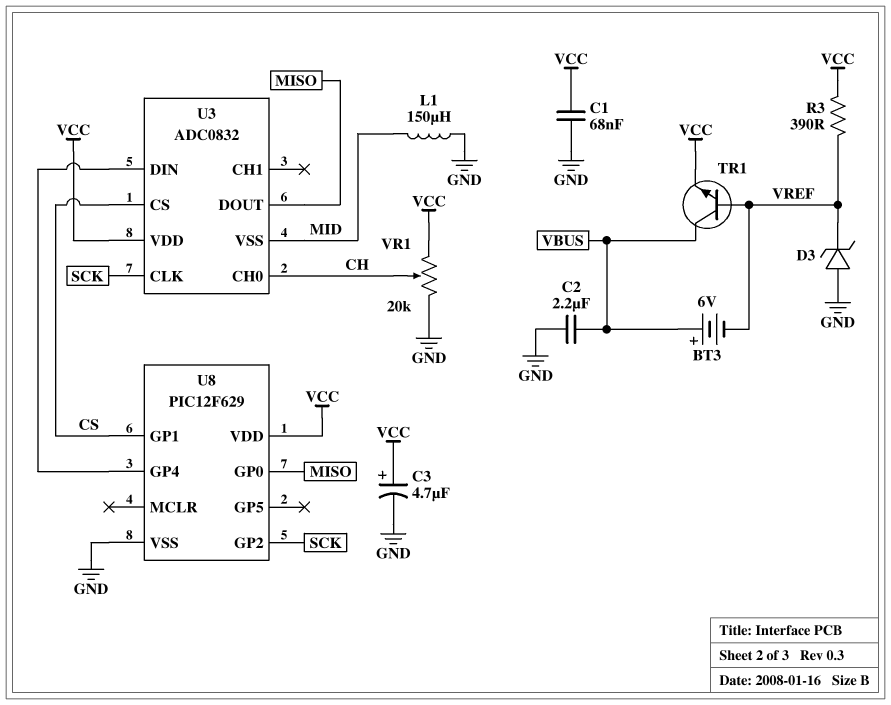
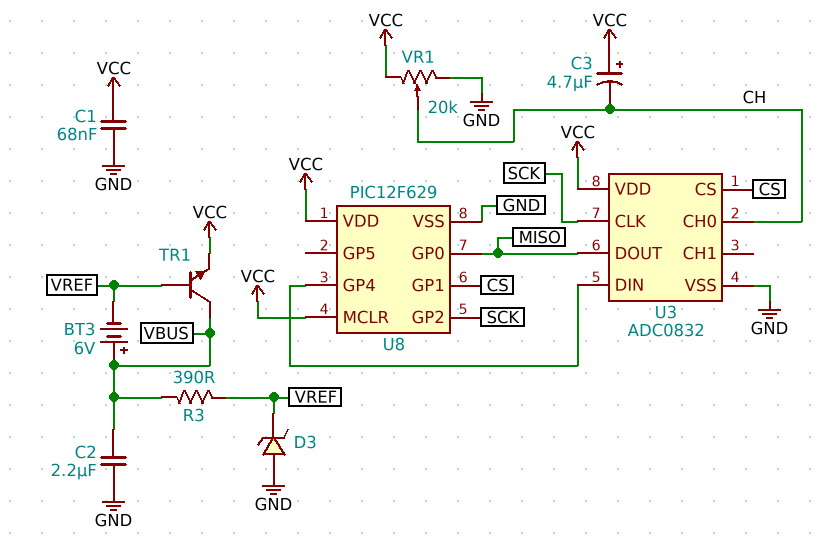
C3: 4.7uF (plus VCC, minus GND) -> 4.7uF (plus VCC, minus CH)
L1: 150uH (GND, MID) -> none
R3: 390 (VCC, VREF) -> 390 (VBUS, VREF)
U3 pin VSS: MID -> GND
U8 pin MCLR: none -> VCC

